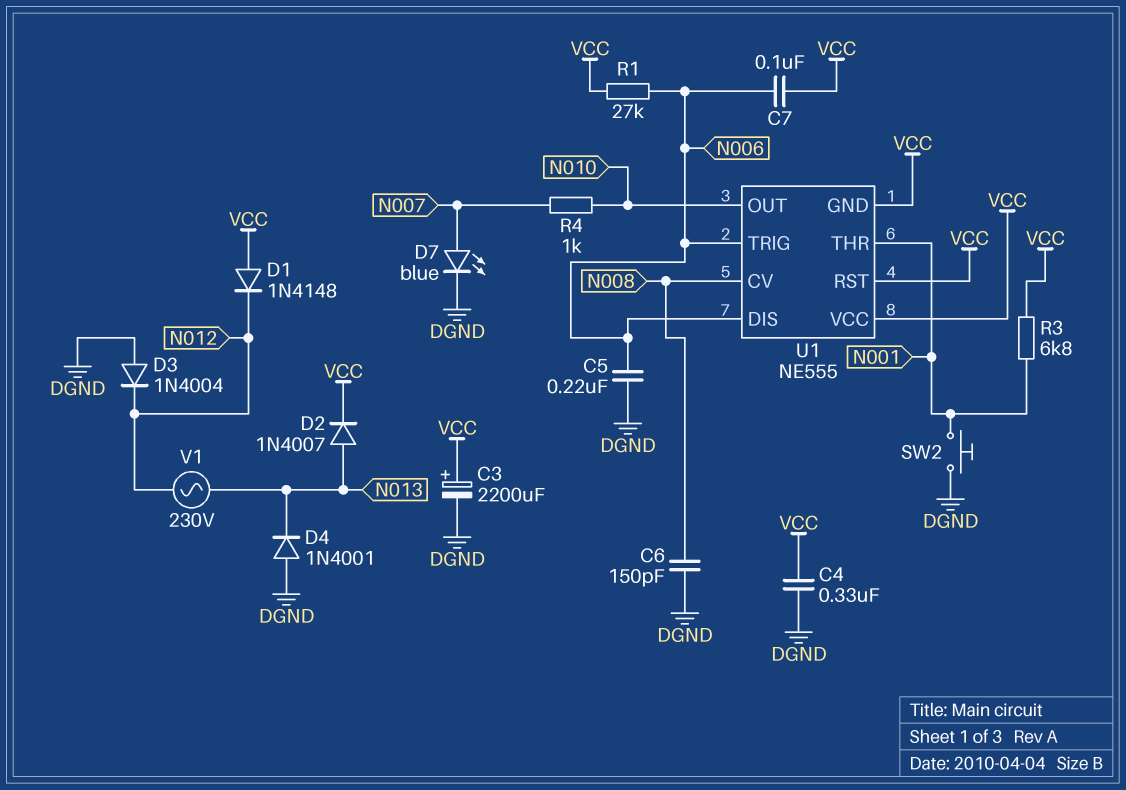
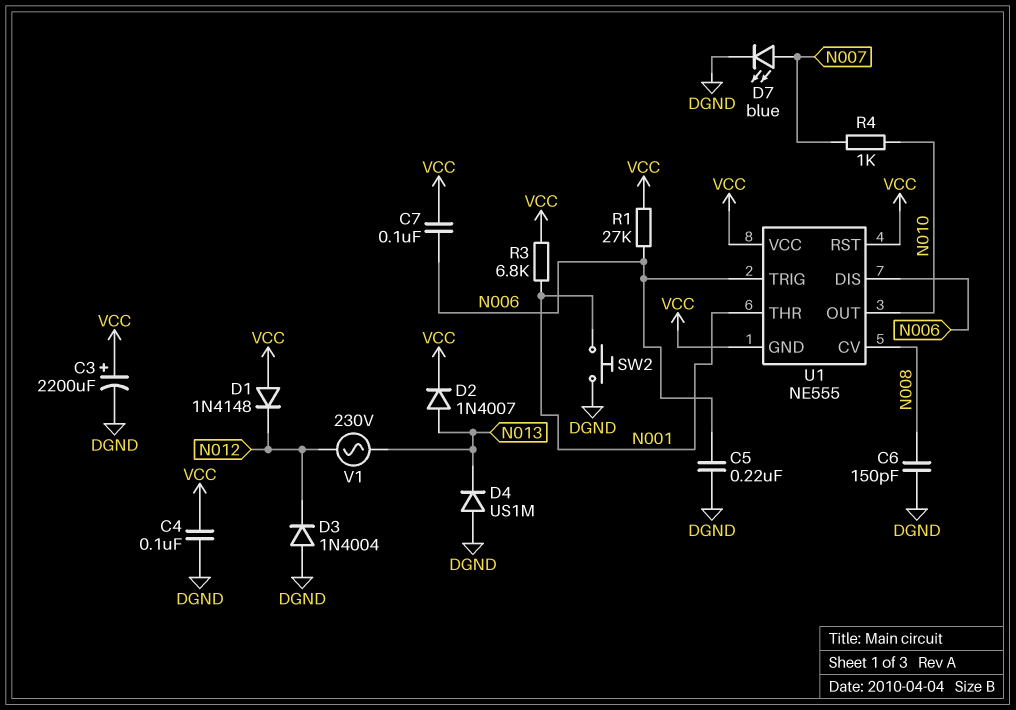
C4: 330nF (DGND, VCC) -> 100nF (DGND, VCC)
D4: diode 1N4001 (A DGND, K N013) -> diode US1M (A DGND, K N013)

